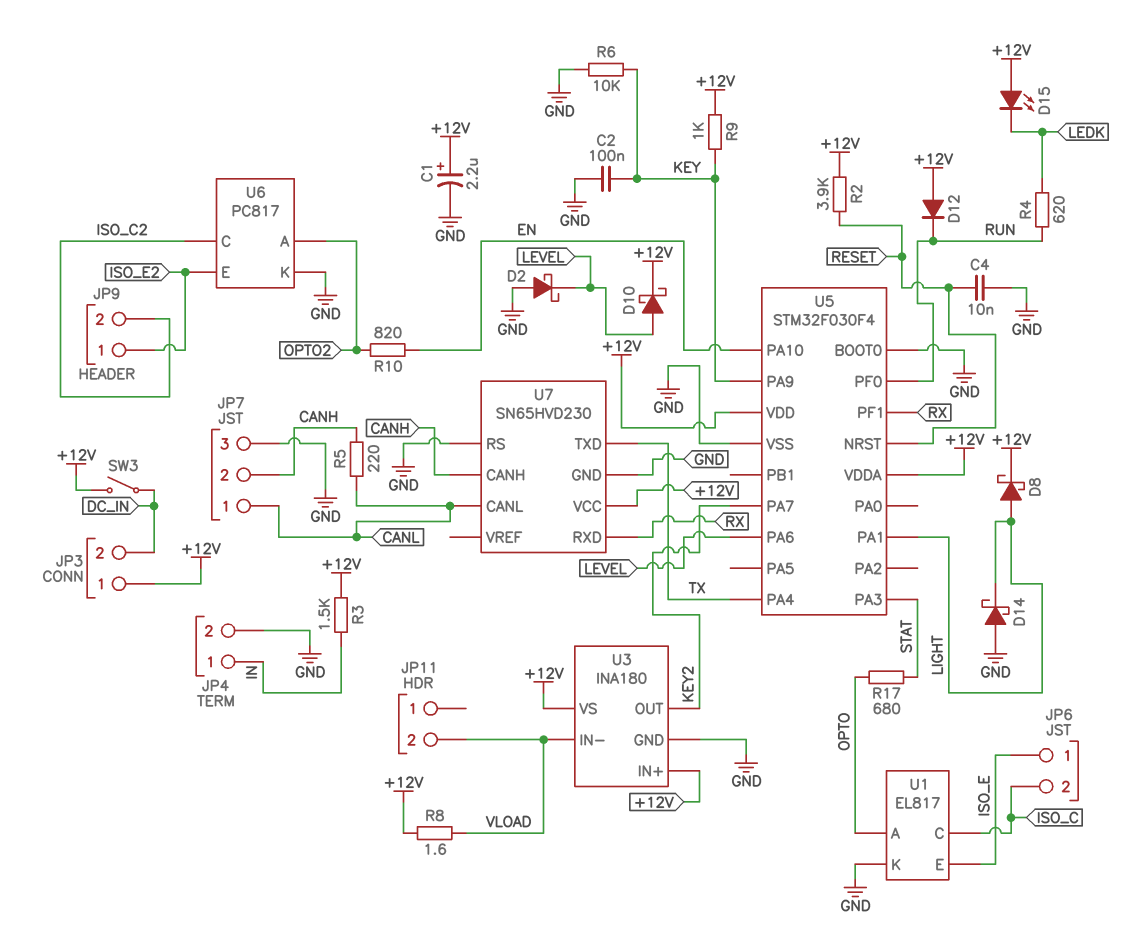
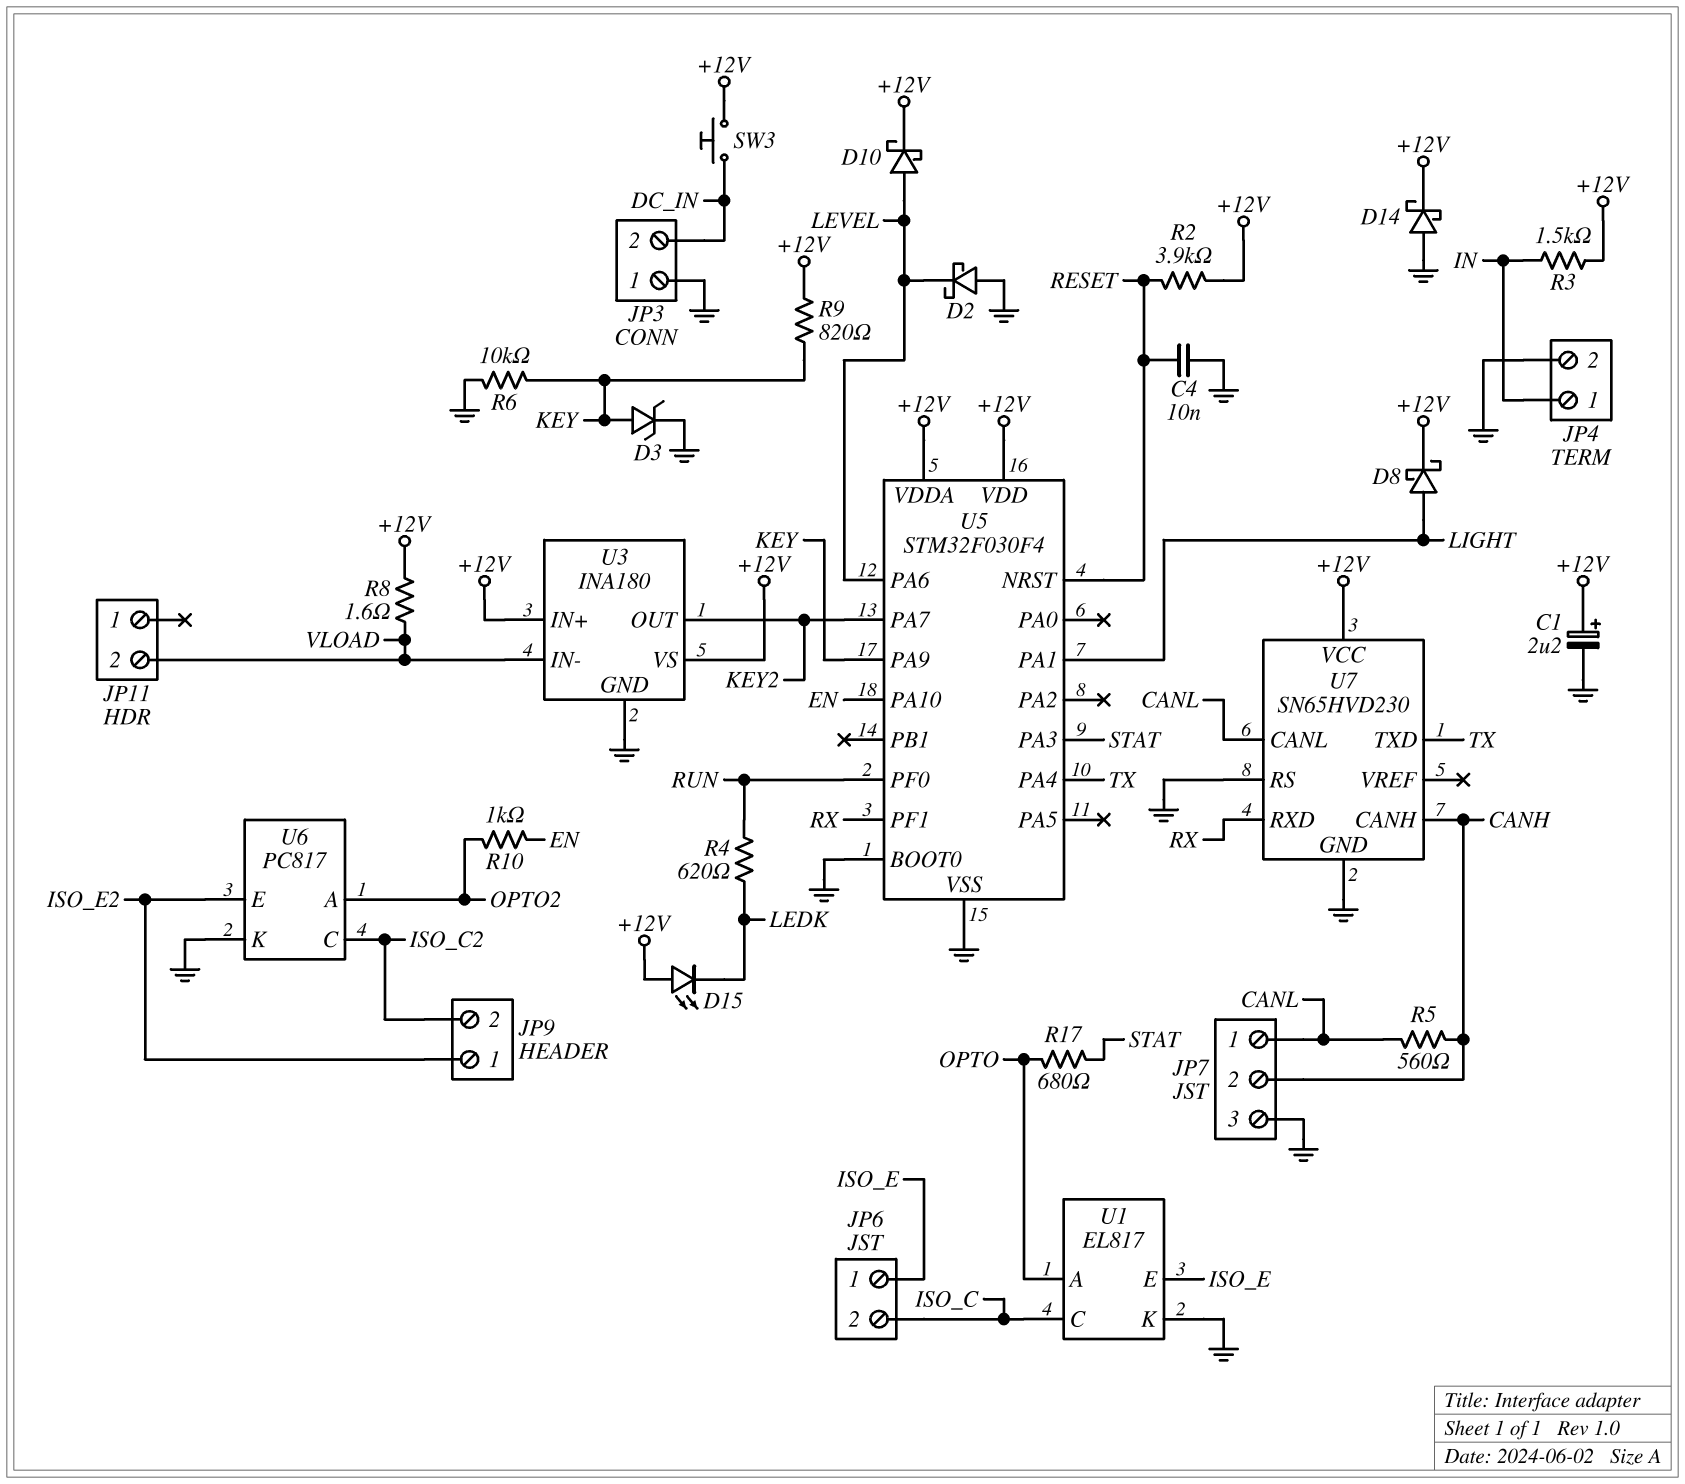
C2: 100nF (GND, KEY) -> none
D3: none -> zener (A KEY, K GND)
D12: diode (A +12V, K RUN) -> none
D14: schottky (A GND, K LIGHT) -> schottky (A GND, K +12V)
JP3 pin 1: +12V -> GND
R5: 220 (CANH, CANL) -> 560 (CANH, CANL)
R9: 1k (+12V, KEY) -> 820 (+12V, KEY)
R10: 820 (EN, OPTO2) -> 1k (EN, OPTO2)
SW3: switch (+12V, DC_IN) -> button (+12V, DC_IN)

